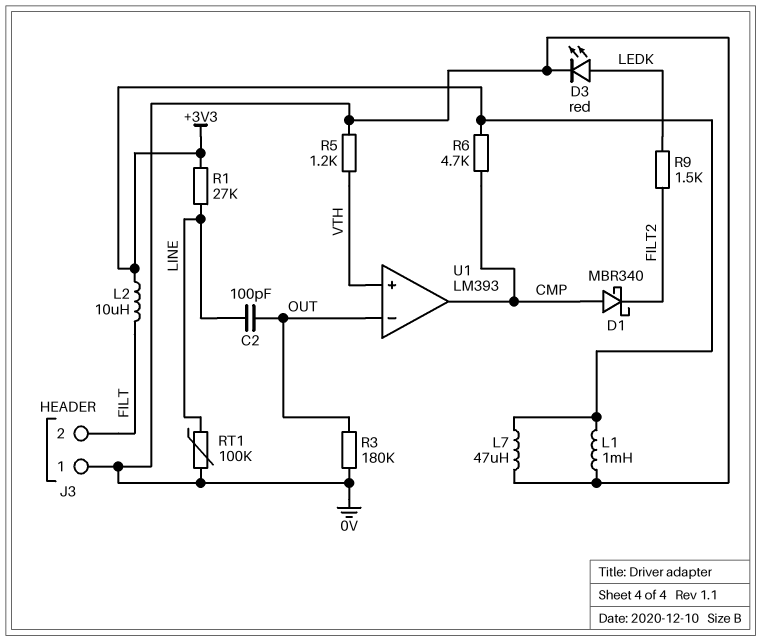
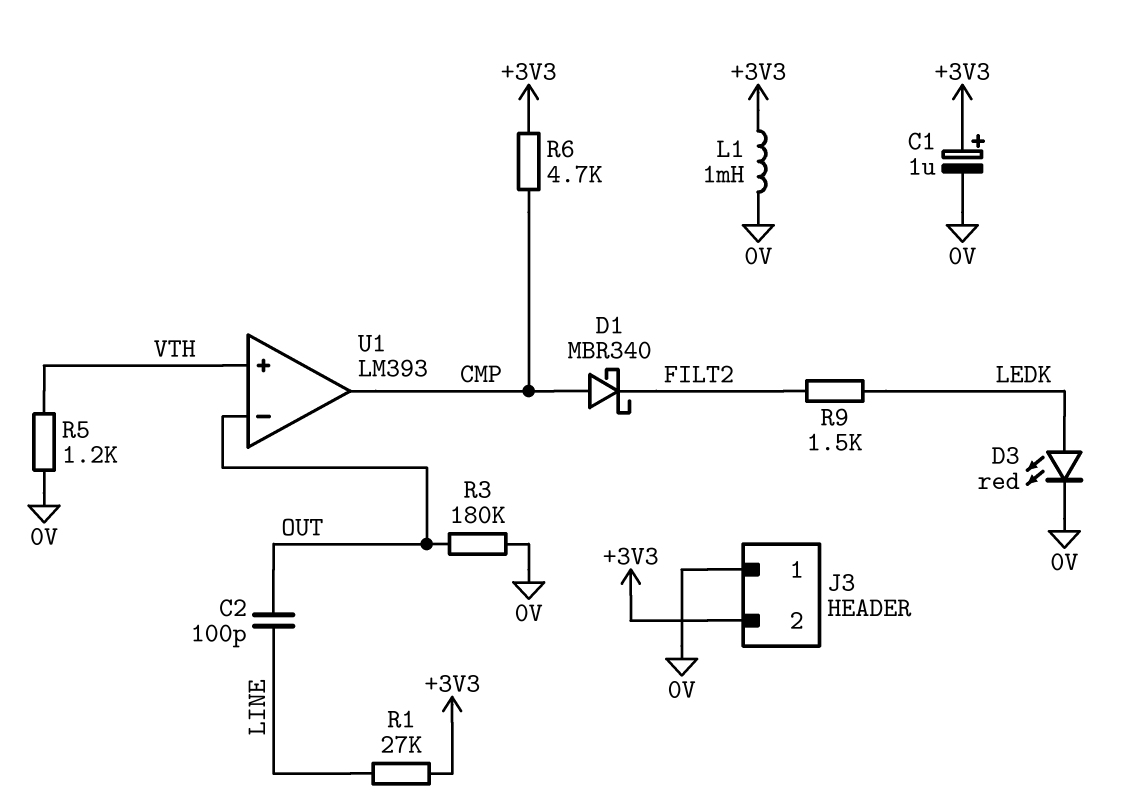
C1: none -> 1uF (plus +3V3, minus 0V)
J3 pin 2: FILT -> +3V3
L2: 10uH (+3V3, FILT) -> none
L7: 47uH (+3V3, 0V) -> none
RT1: 100k (0V, LINE) -> none

